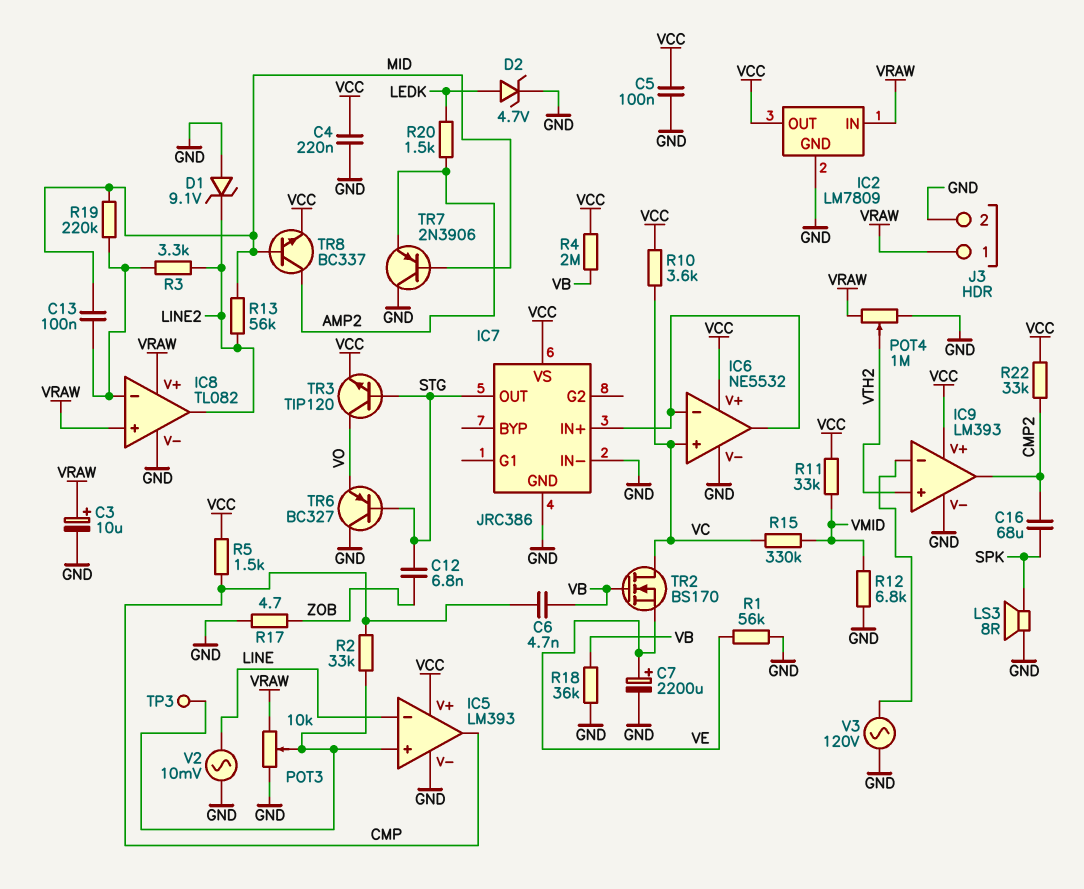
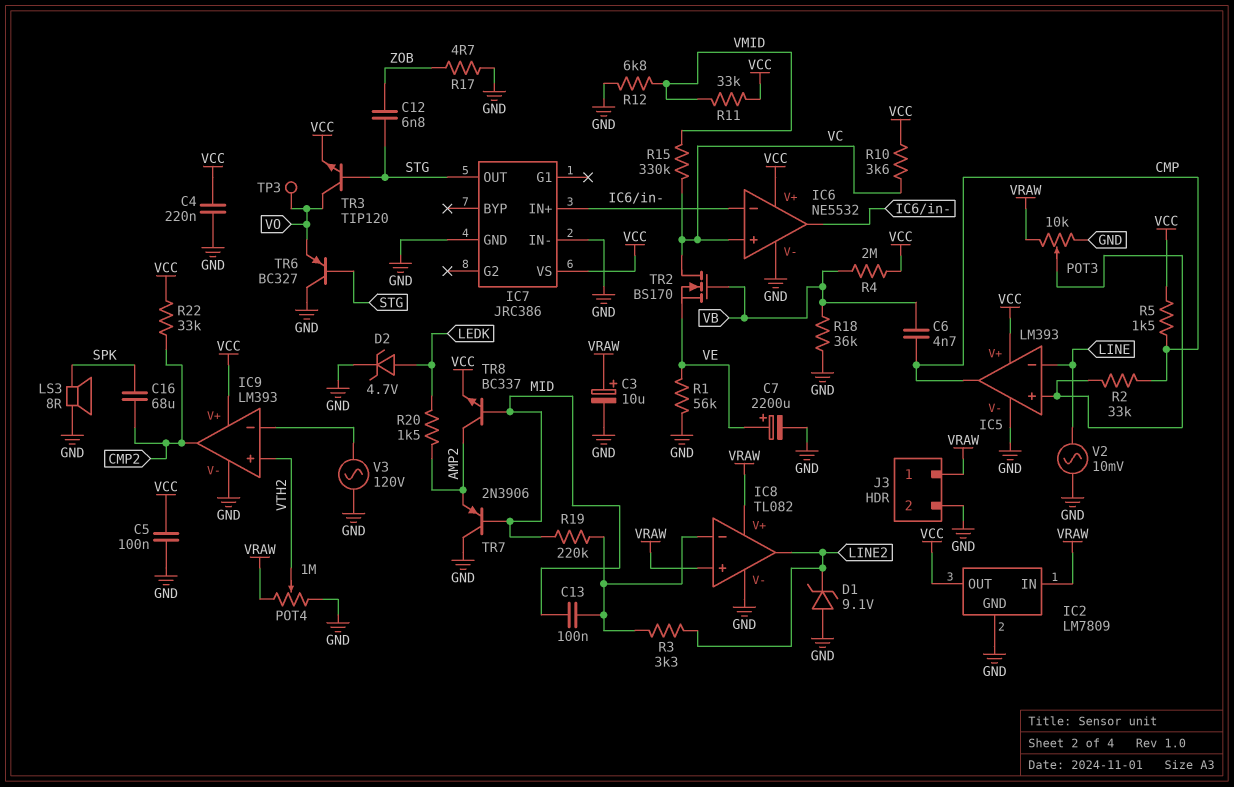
R13: 56k (LINE2, MID) -> none
TP3: test point (IC5/in+) -> test point (VO)

